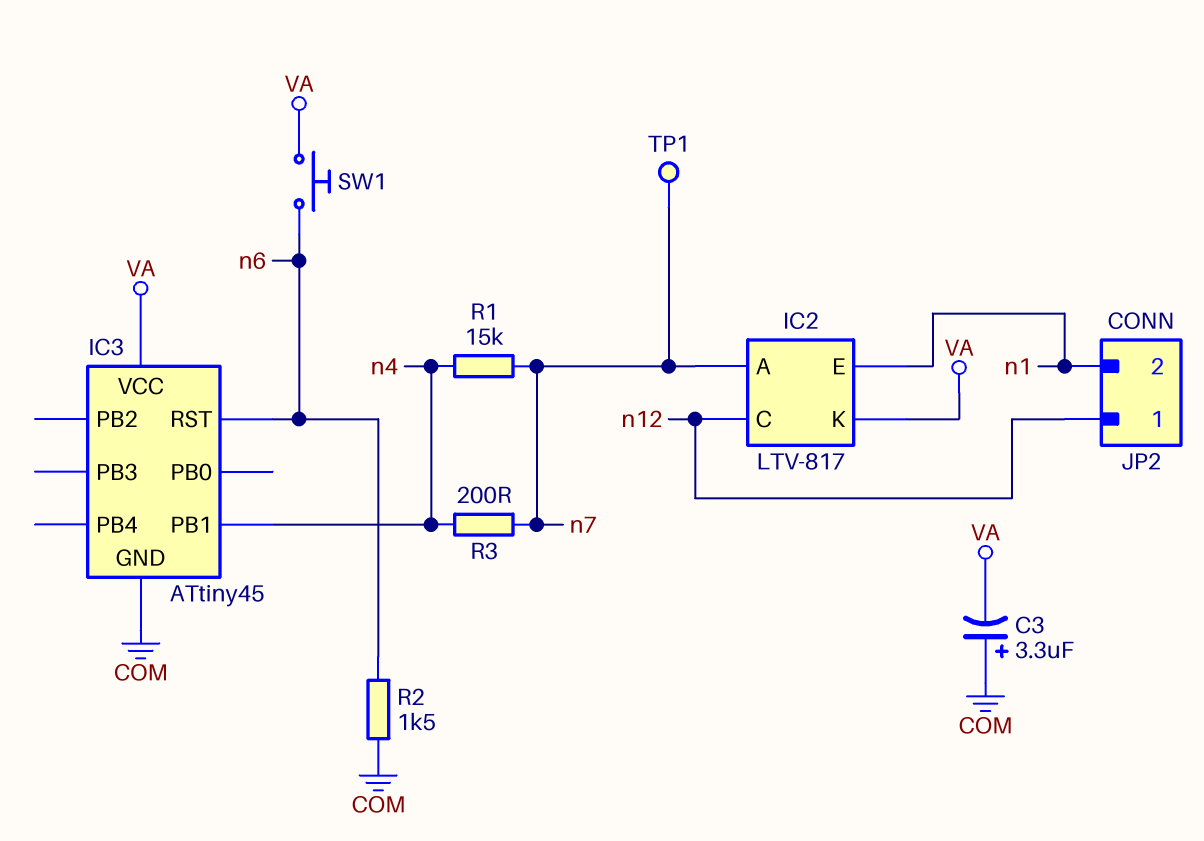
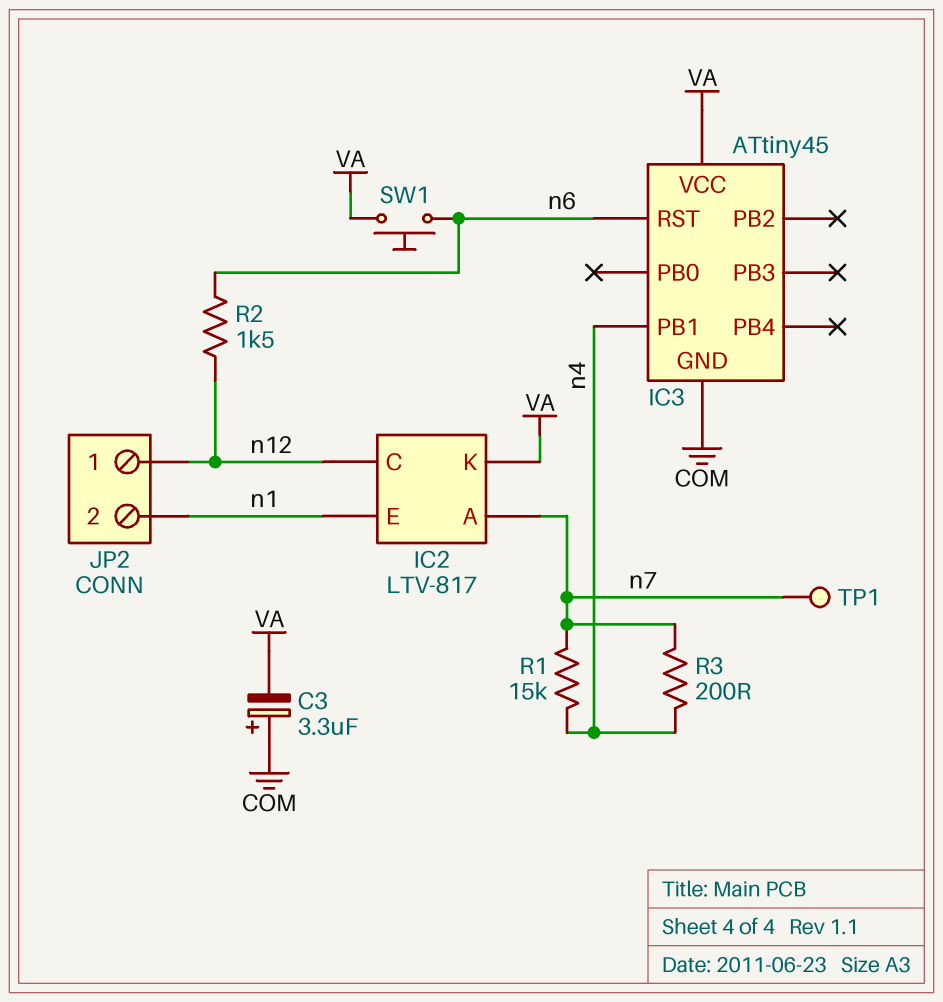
R2: 1.5k (COM, n6) -> 1.5k (n6, n12)

